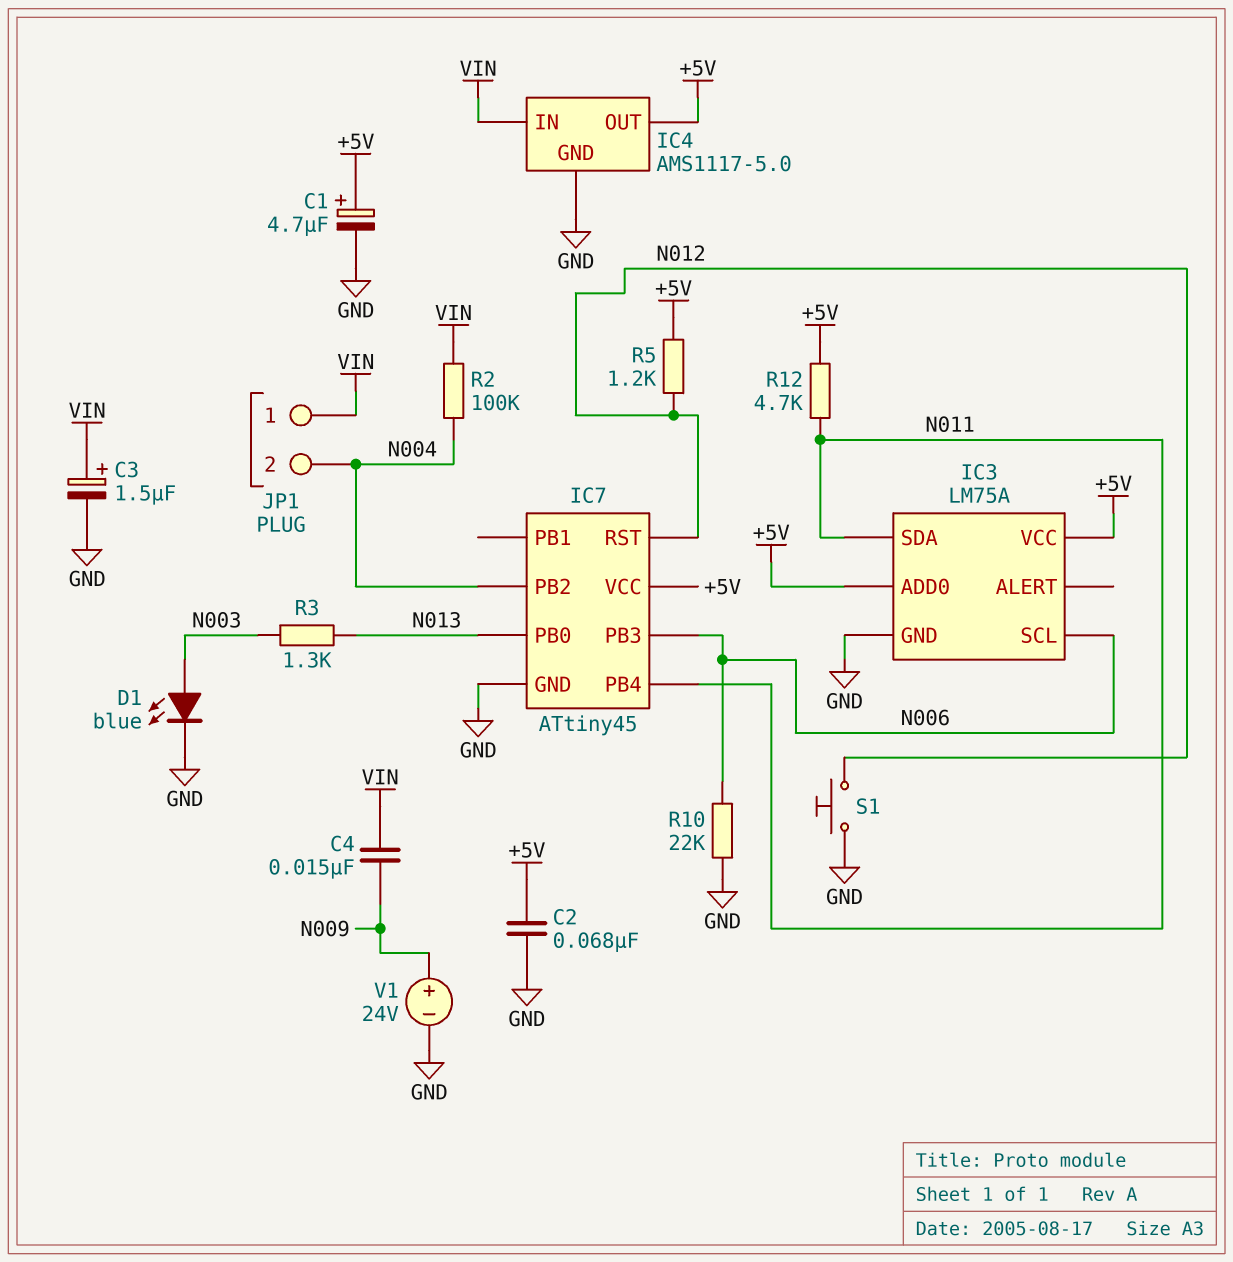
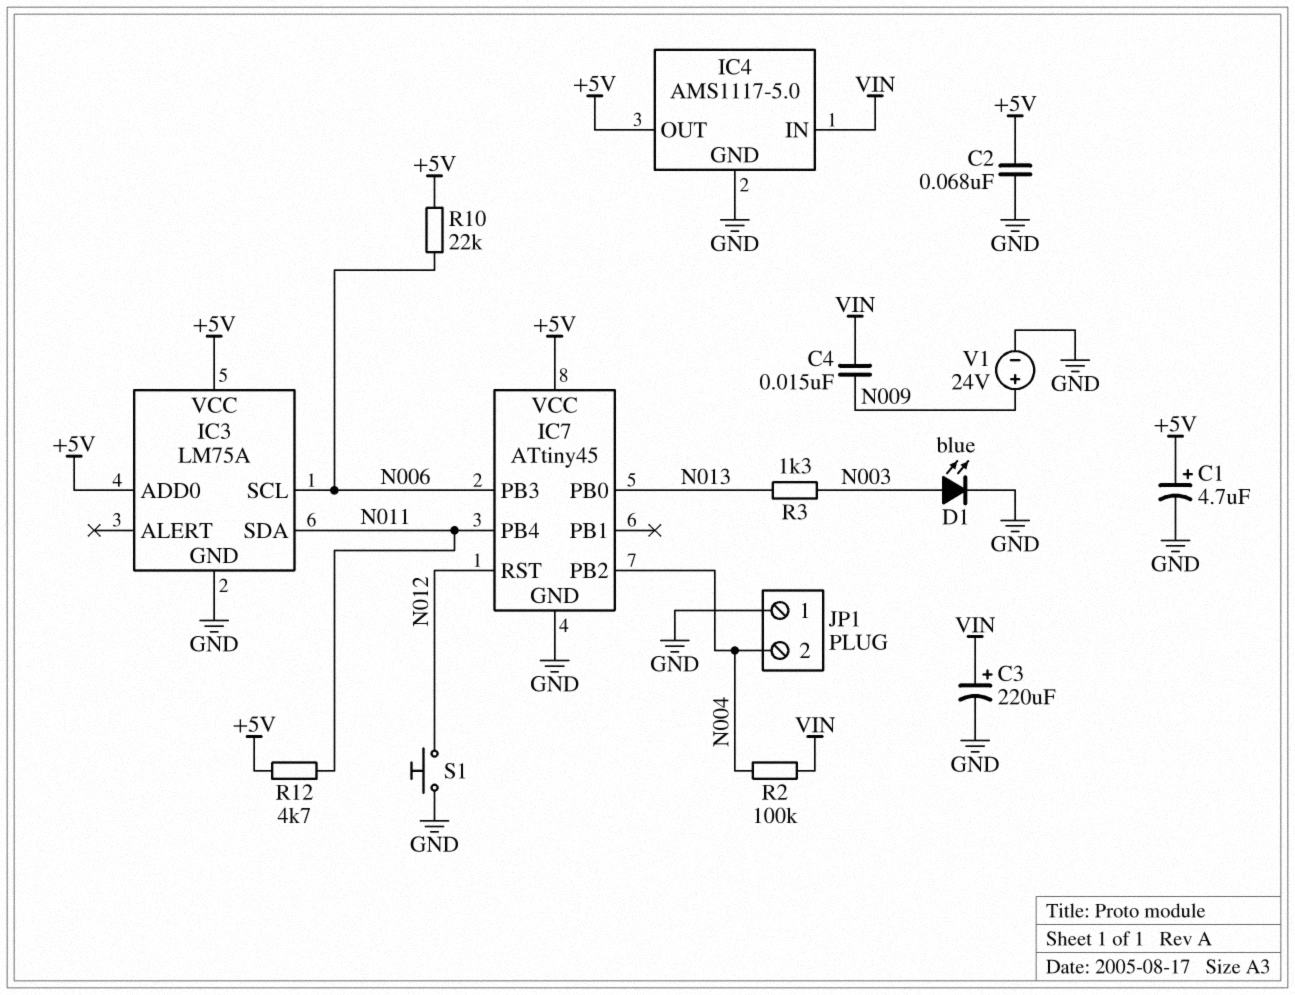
C3: 1.5uF (plus VIN, minus GND) -> 220uF (plus VIN, minus GND)
JP1 pin 1: VIN -> GND
R5: 1.2k (+5V, N012) -> none
R10: 22k (GND, N006) -> 22k (+5V, N006)

